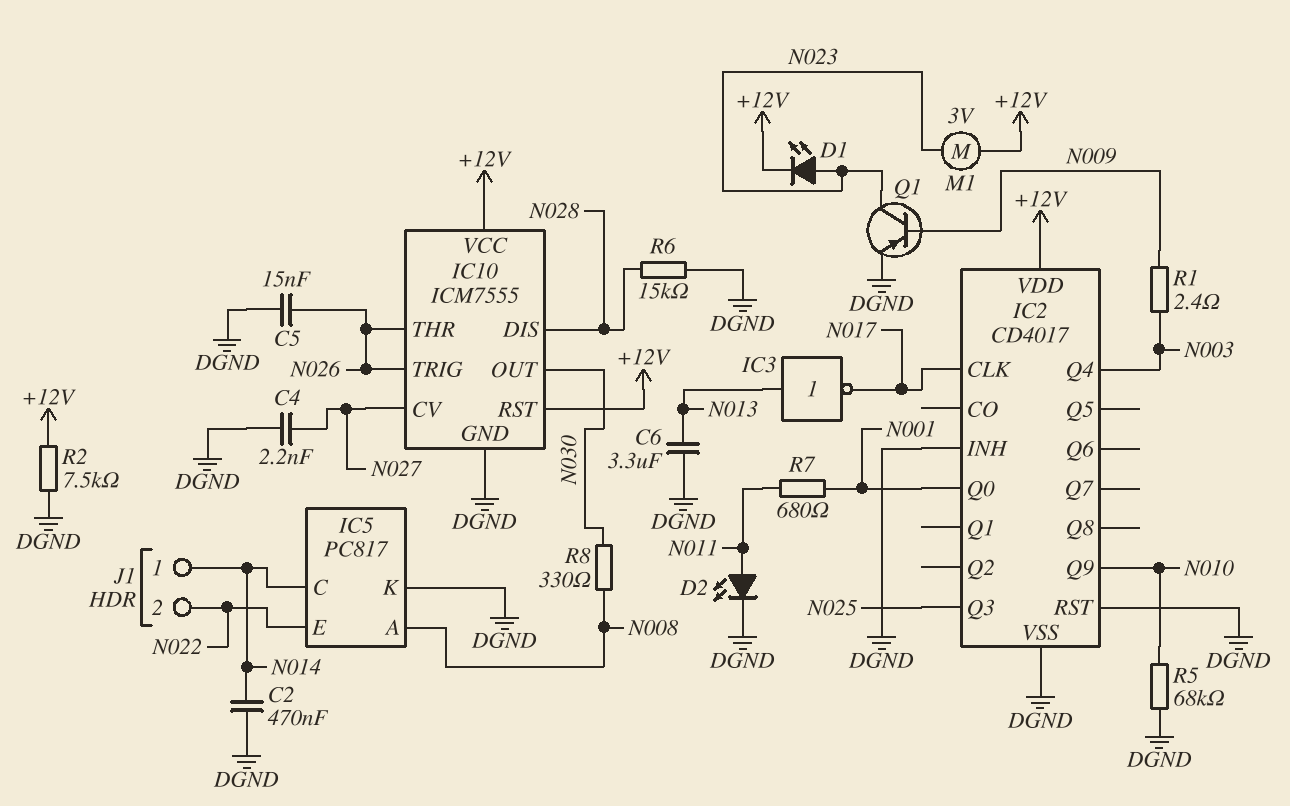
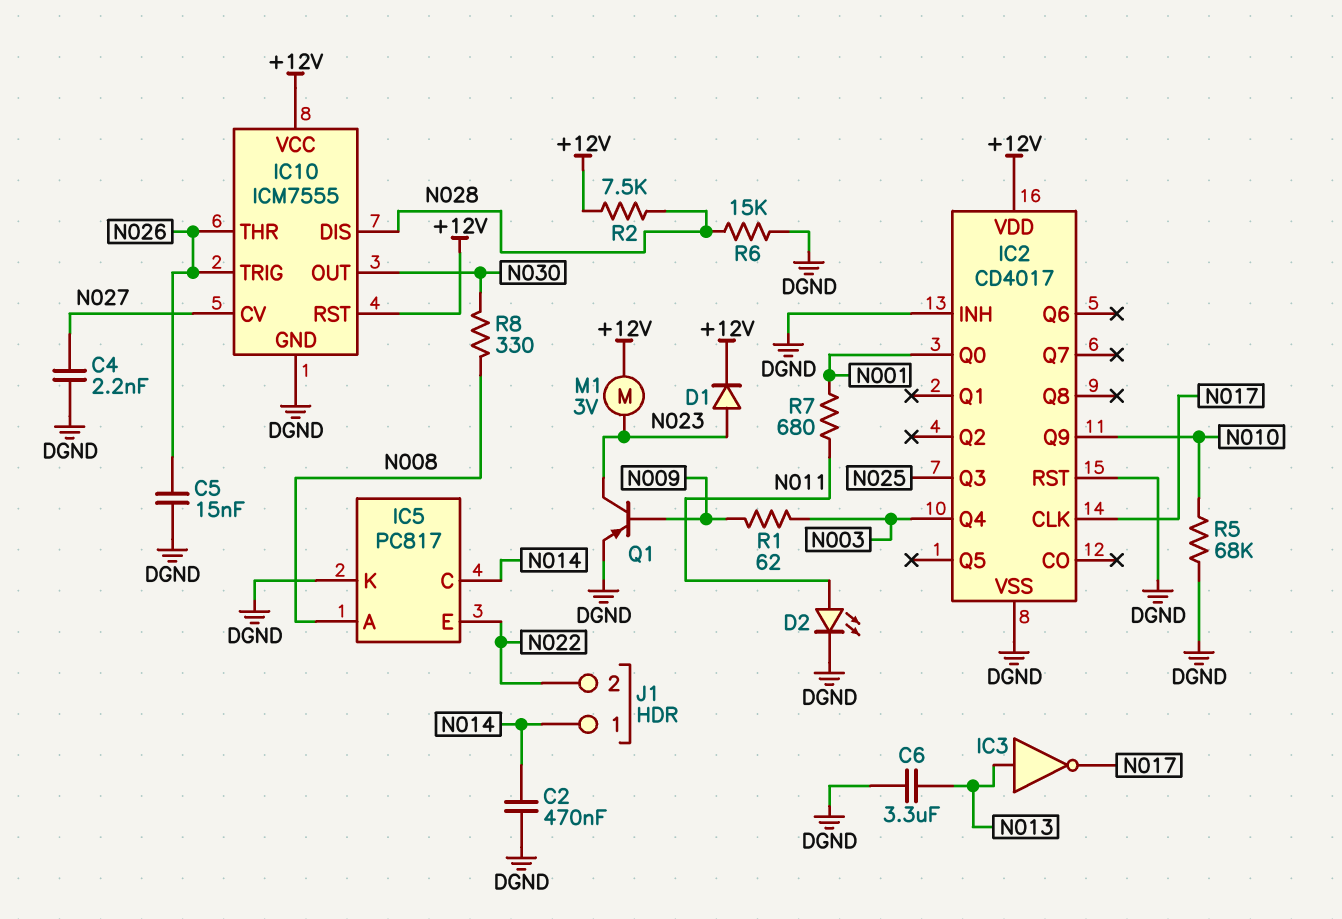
D1: LED (A N023, K +12V) -> diode (A N023, K +12V)
R1: 2.4 (N003, N009) -> 62 (N003, N009)
R2: 7.5k (+12V, DGND) -> 7.5k (+12V, N028)

